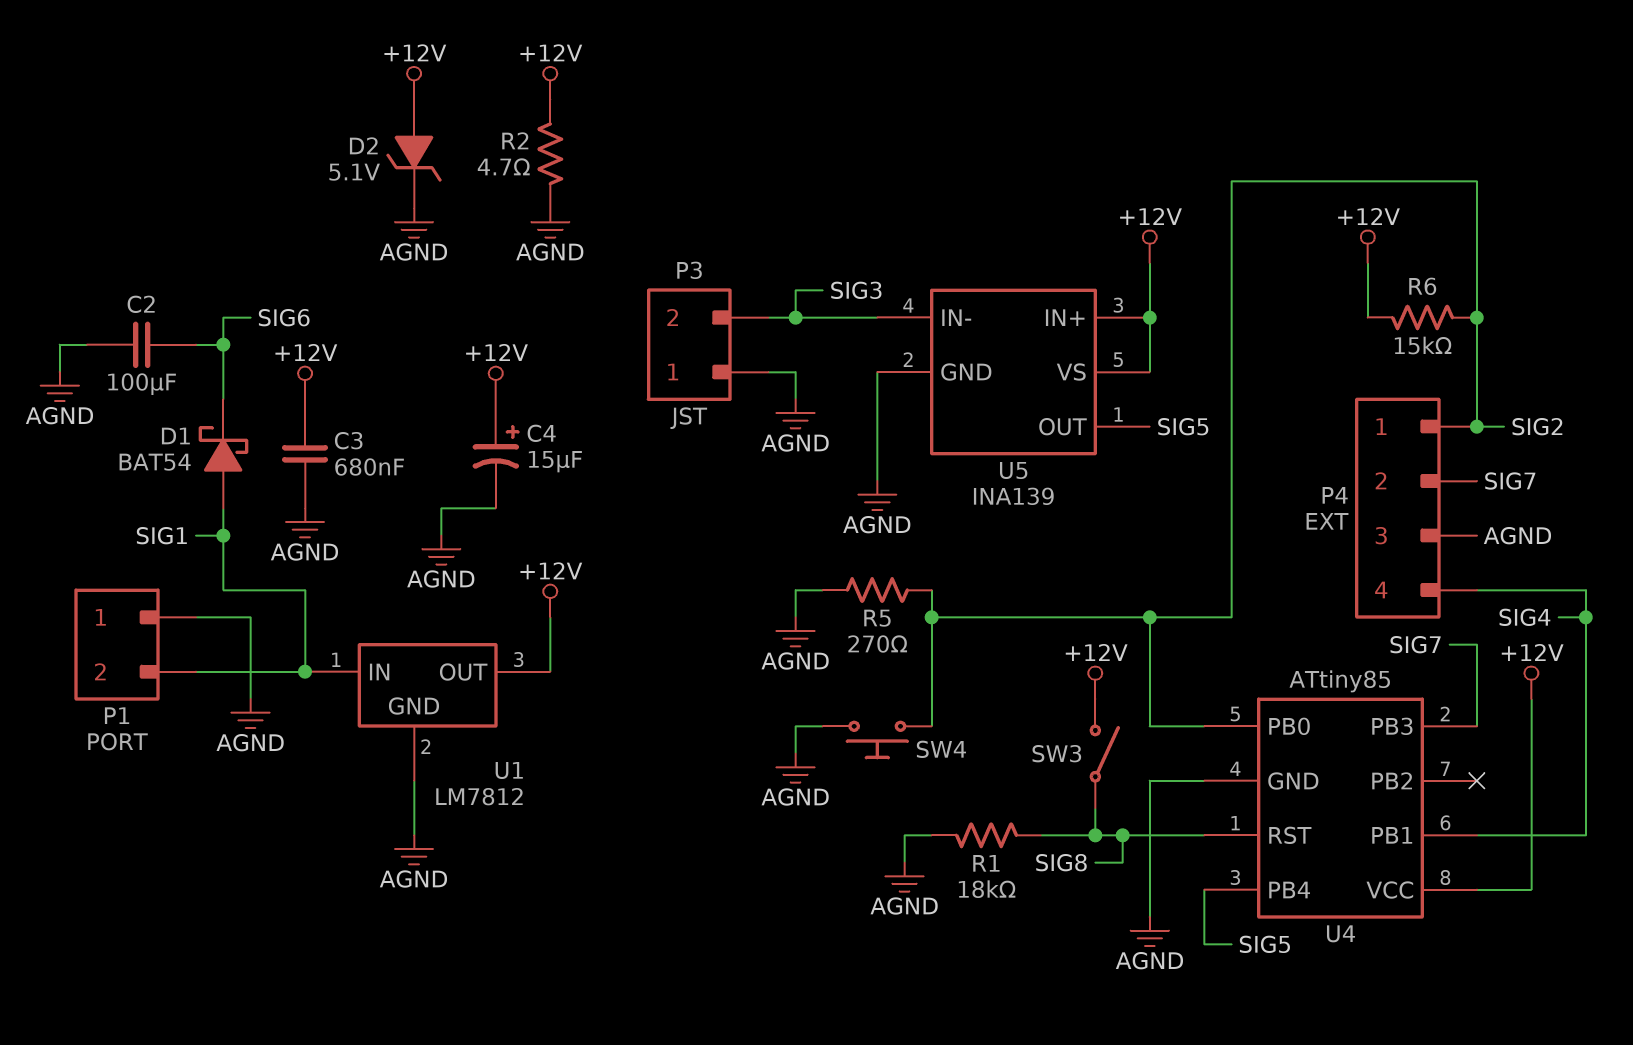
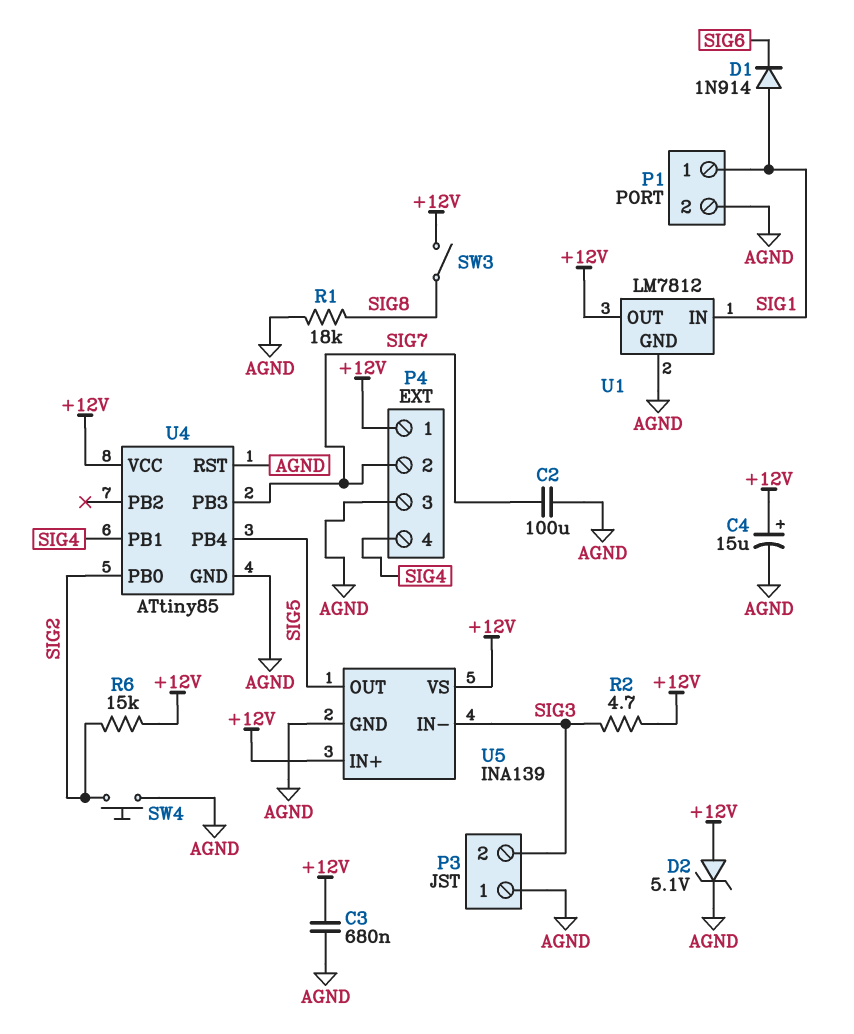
C2: 100uF (AGND, SIG6) -> 100uF (AGND, SIG7)
D1: schottky BAT54 (A SIG1, K SIG6) -> diode 1N914 (A SIG1, K SIG6)
P1 pin 1: AGND -> SIG1
P1 pin 2: SIG1 -> AGND
P4 pin 1: SIG2 -> +12V
R2: 4.7 (+12V, AGND) -> 4.7 (+12V, SIG3)
R5: 270 (AGND, SIG2) -> none
U4 pin RST: SIG8 -> AGND

